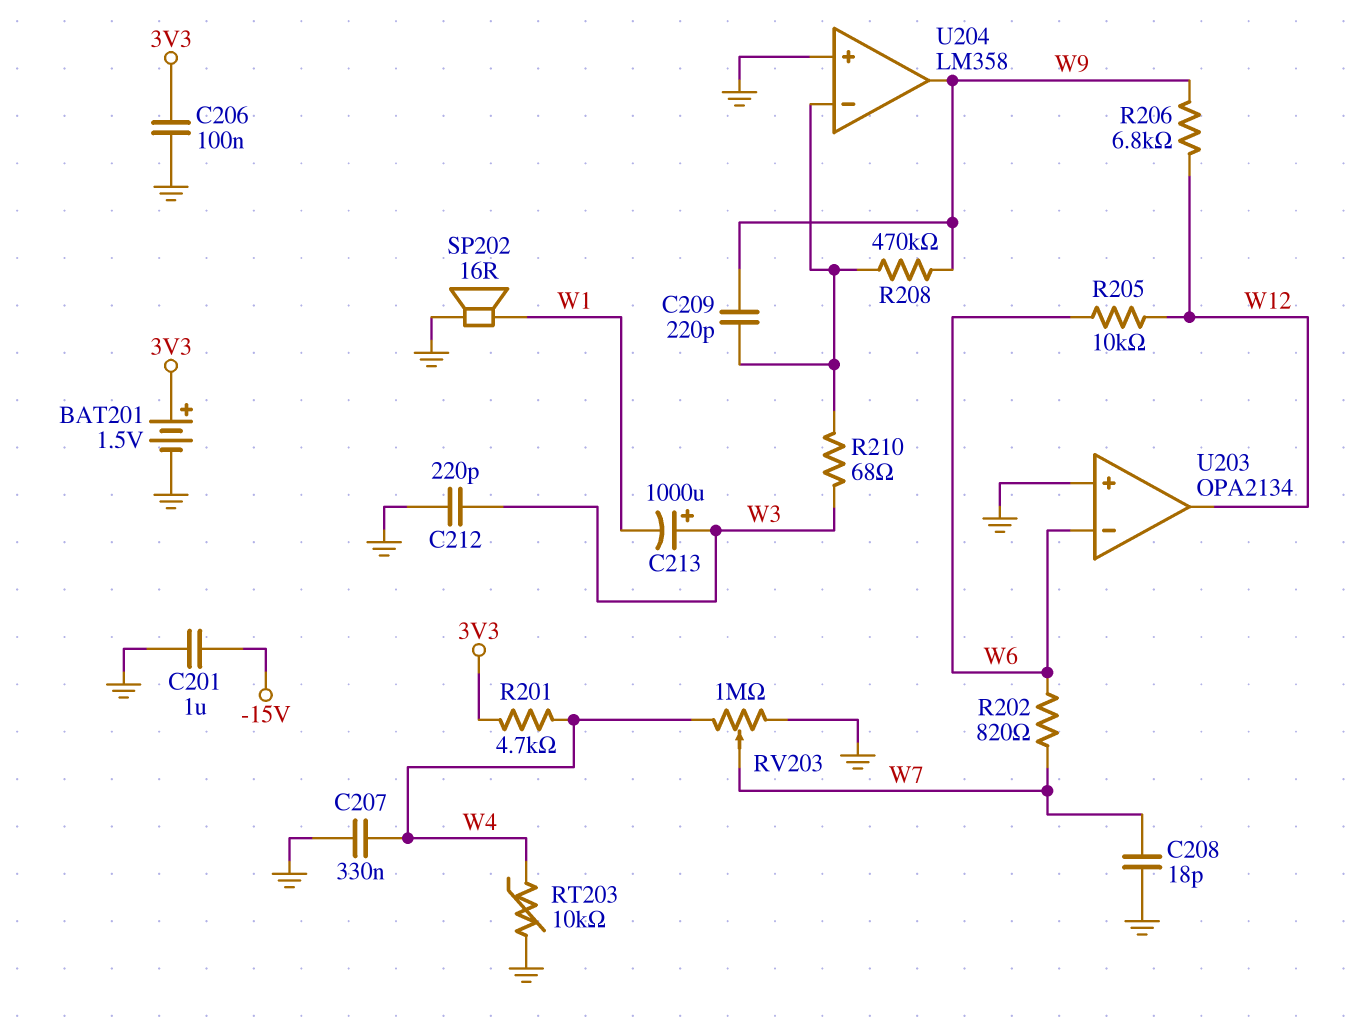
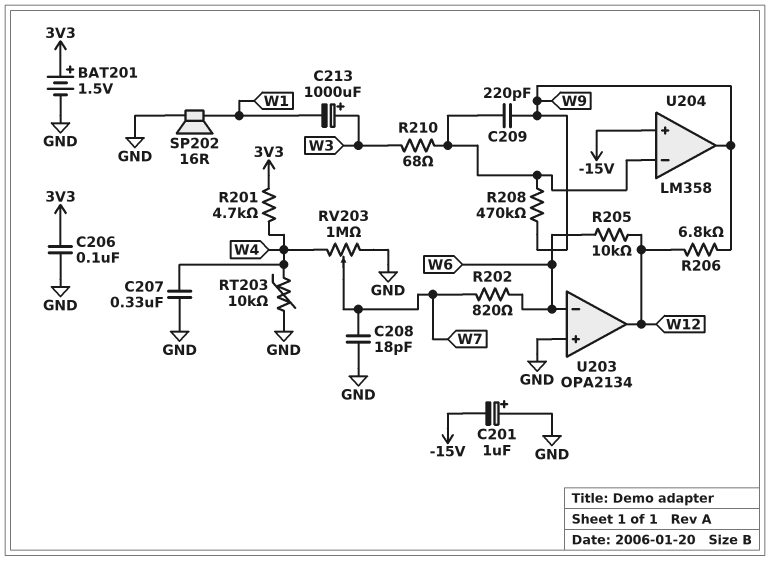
C201: 1uF (-15V, GND) -> 1uF (plus GND, minus -15V)
C212: 220pF (GND, W3) -> none
U204 pin in+: GND -> -15V

